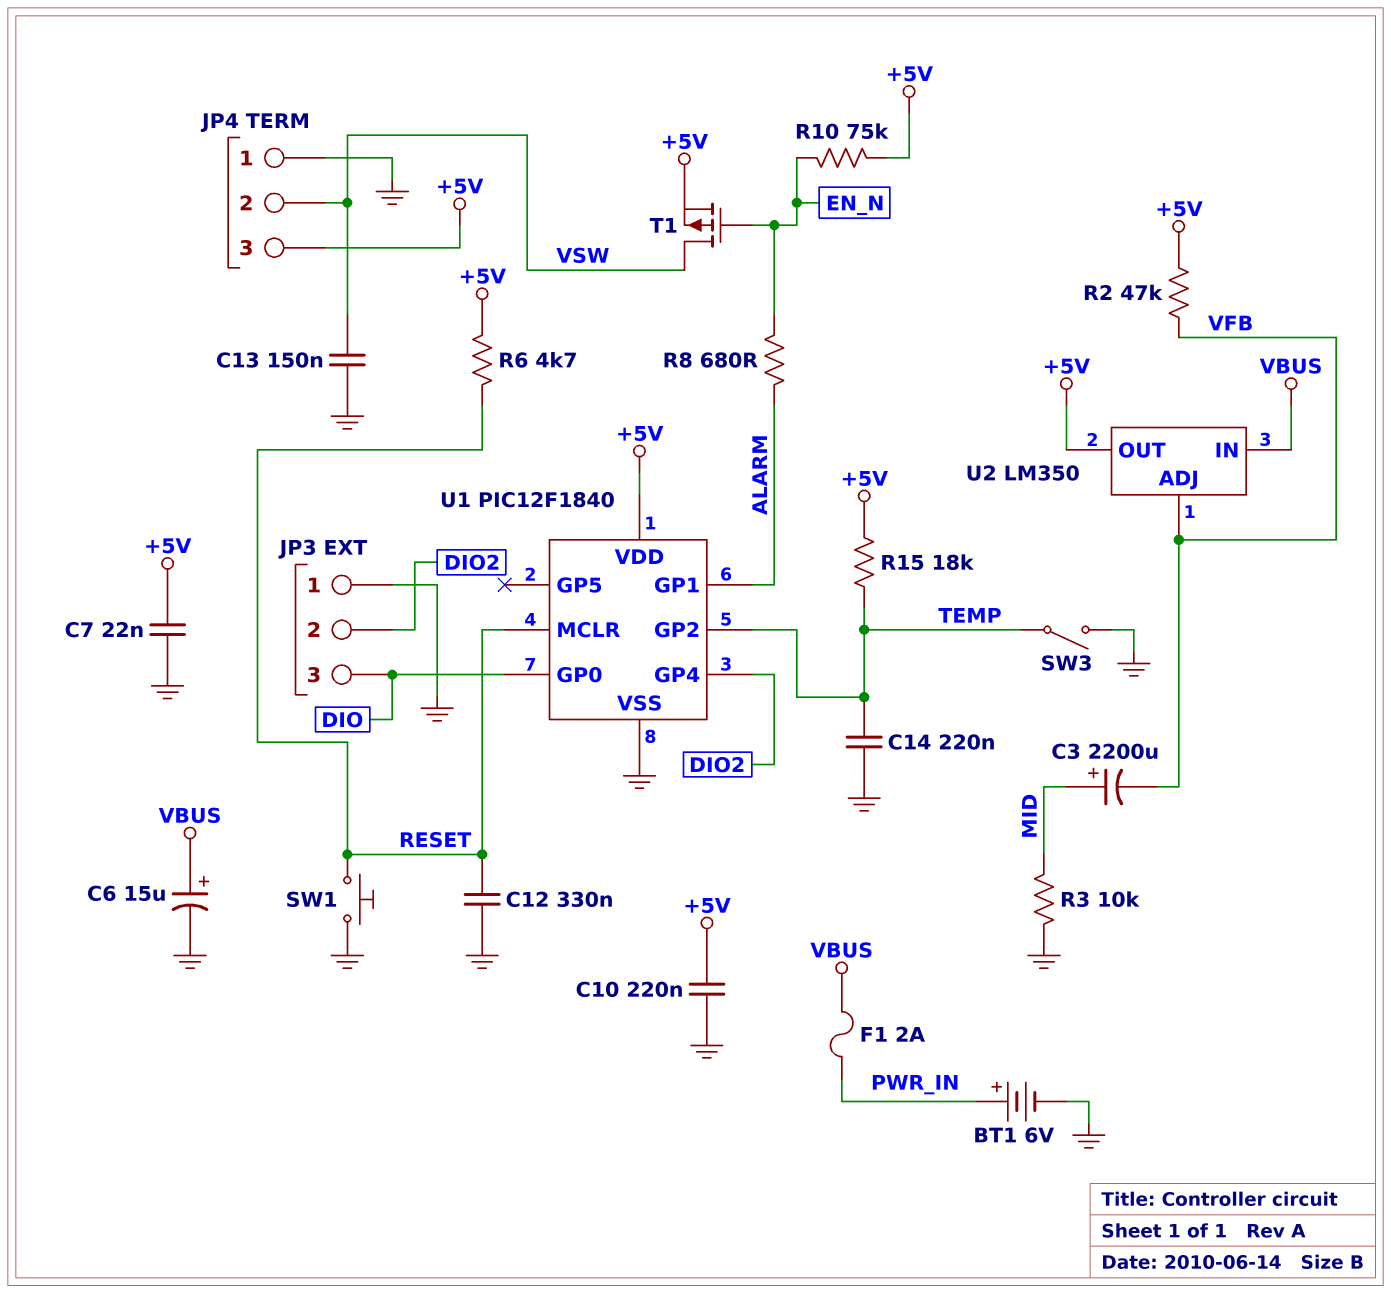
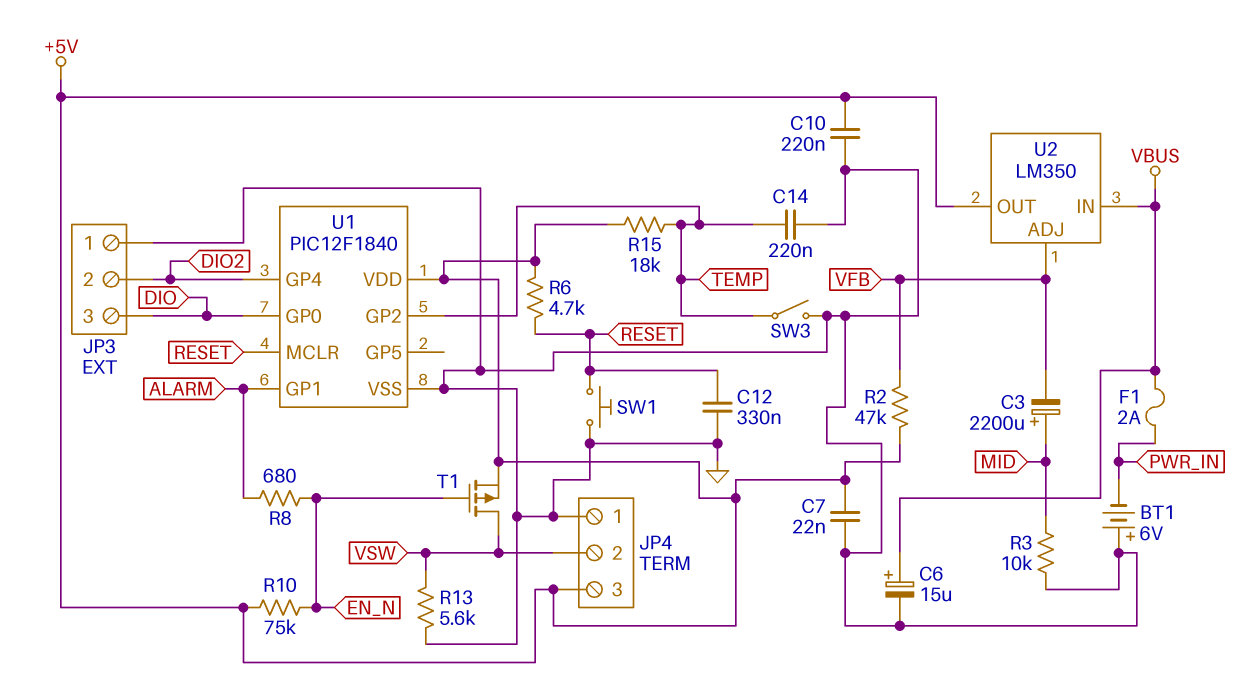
BT1: 6V (plus PWR_IN, minus GND) -> 6V (plus GND, minus PWR_IN)
C13: 150nF (GND, VSW) -> none
R13: none -> 5.6k (GND, VSW)

